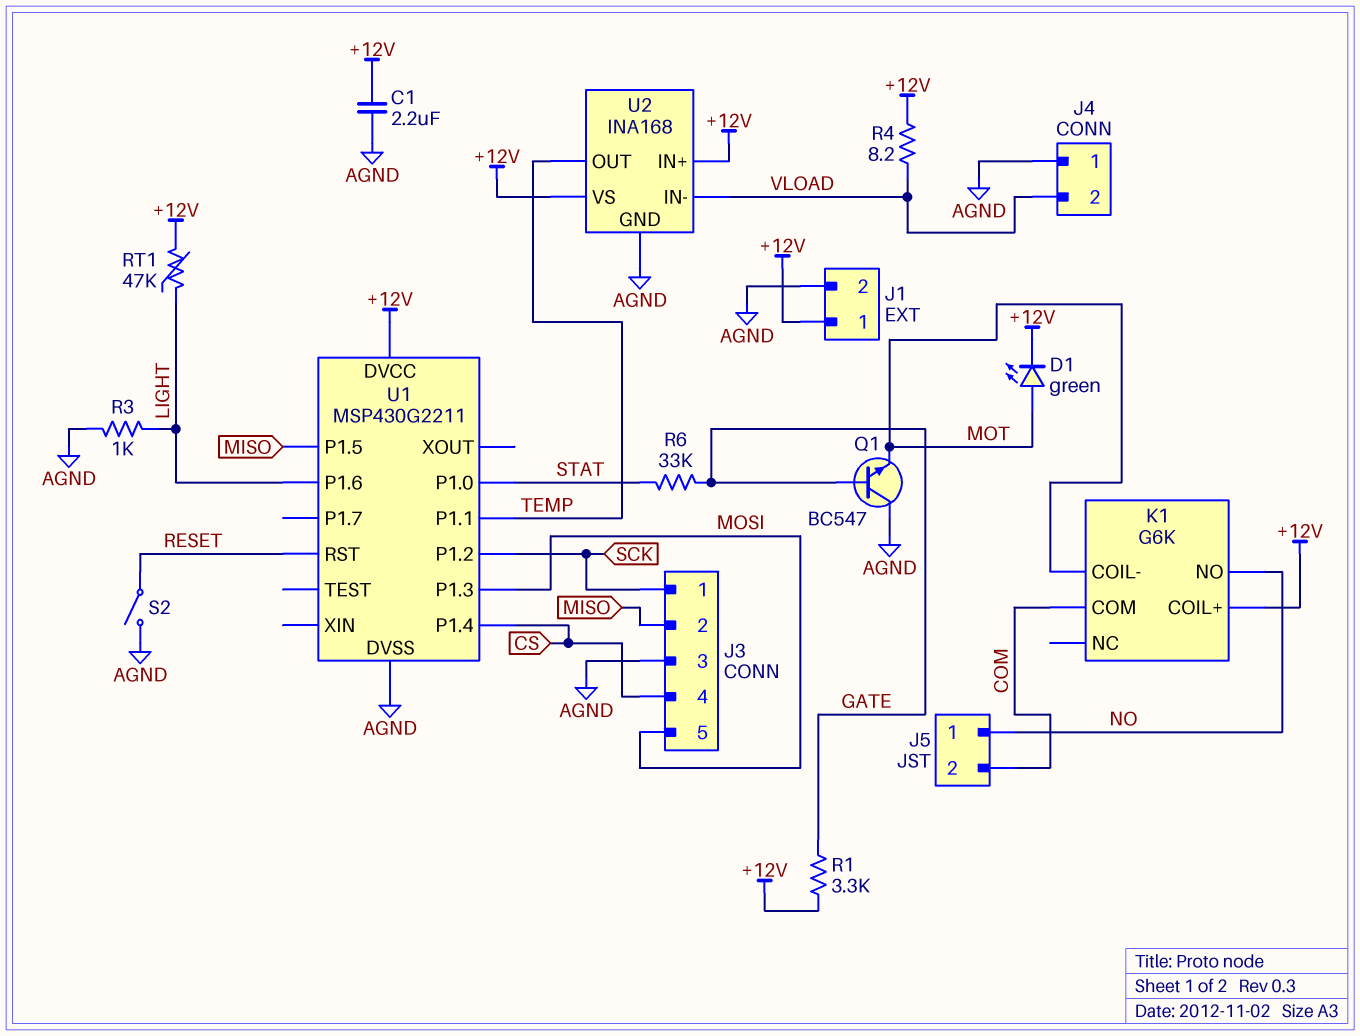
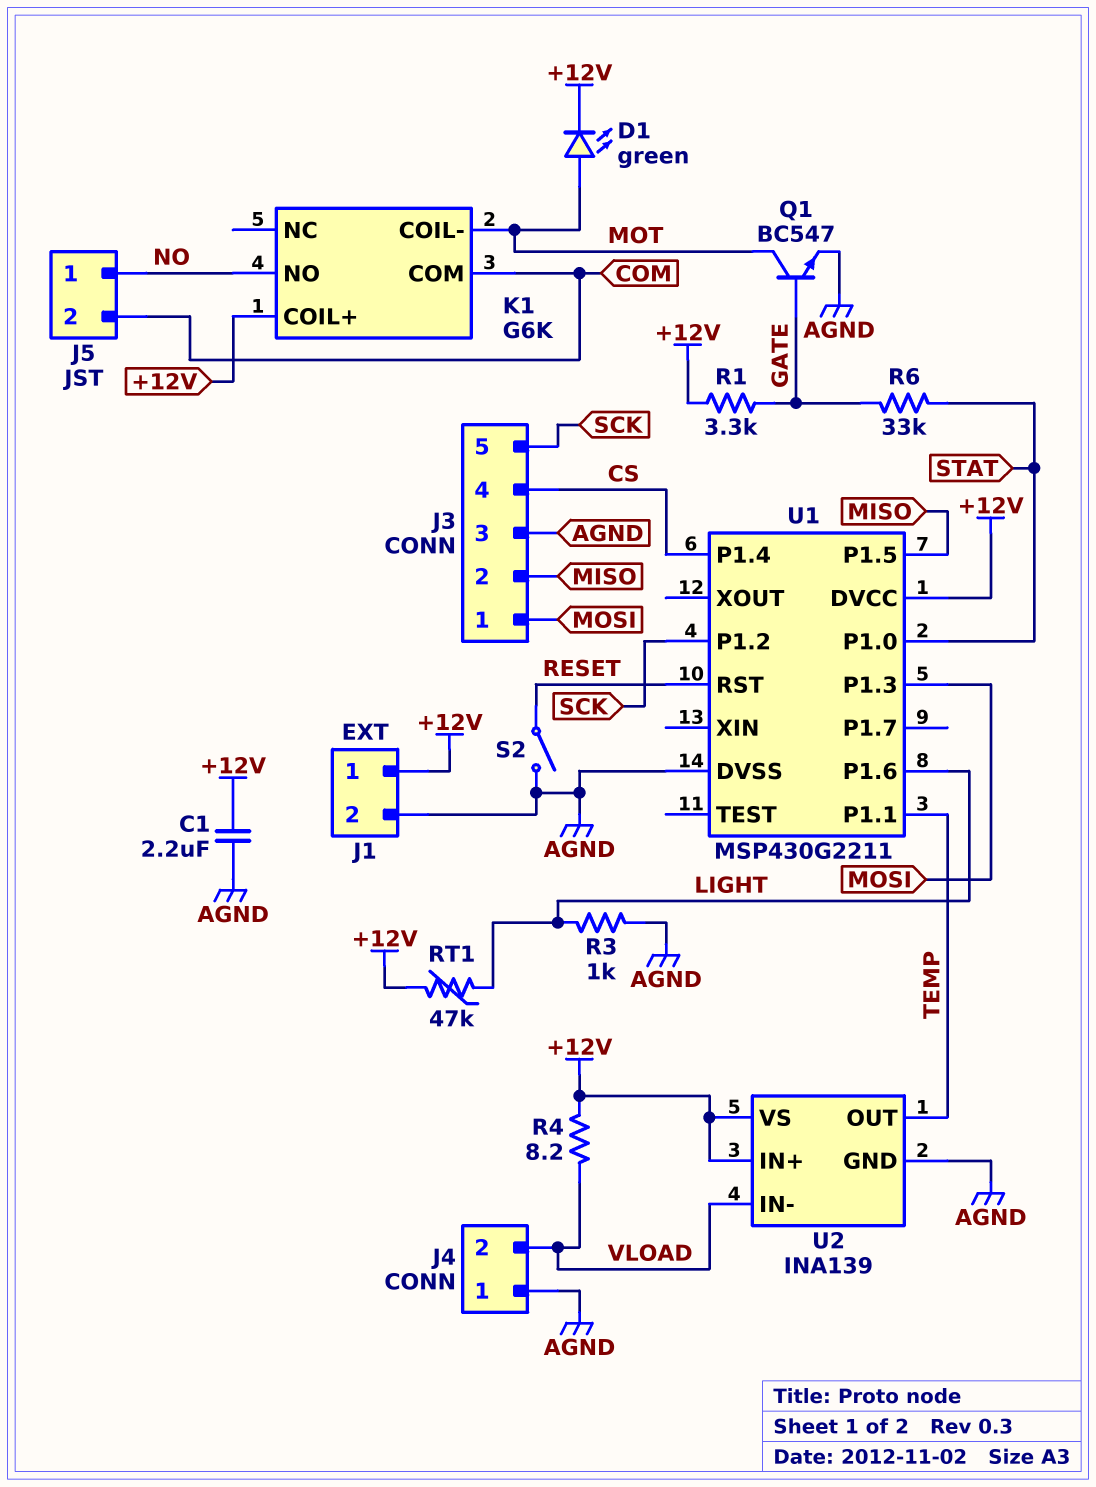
J3 pin 1: SCK -> MOSI
J3 pin 5: MOSI -> SCK
Q1: NPN BC547 (B GATE, C AGND, E MOT) -> NPN BC547 (B GATE, C MOT, E AGND)
U2: INA168 -> INA139

